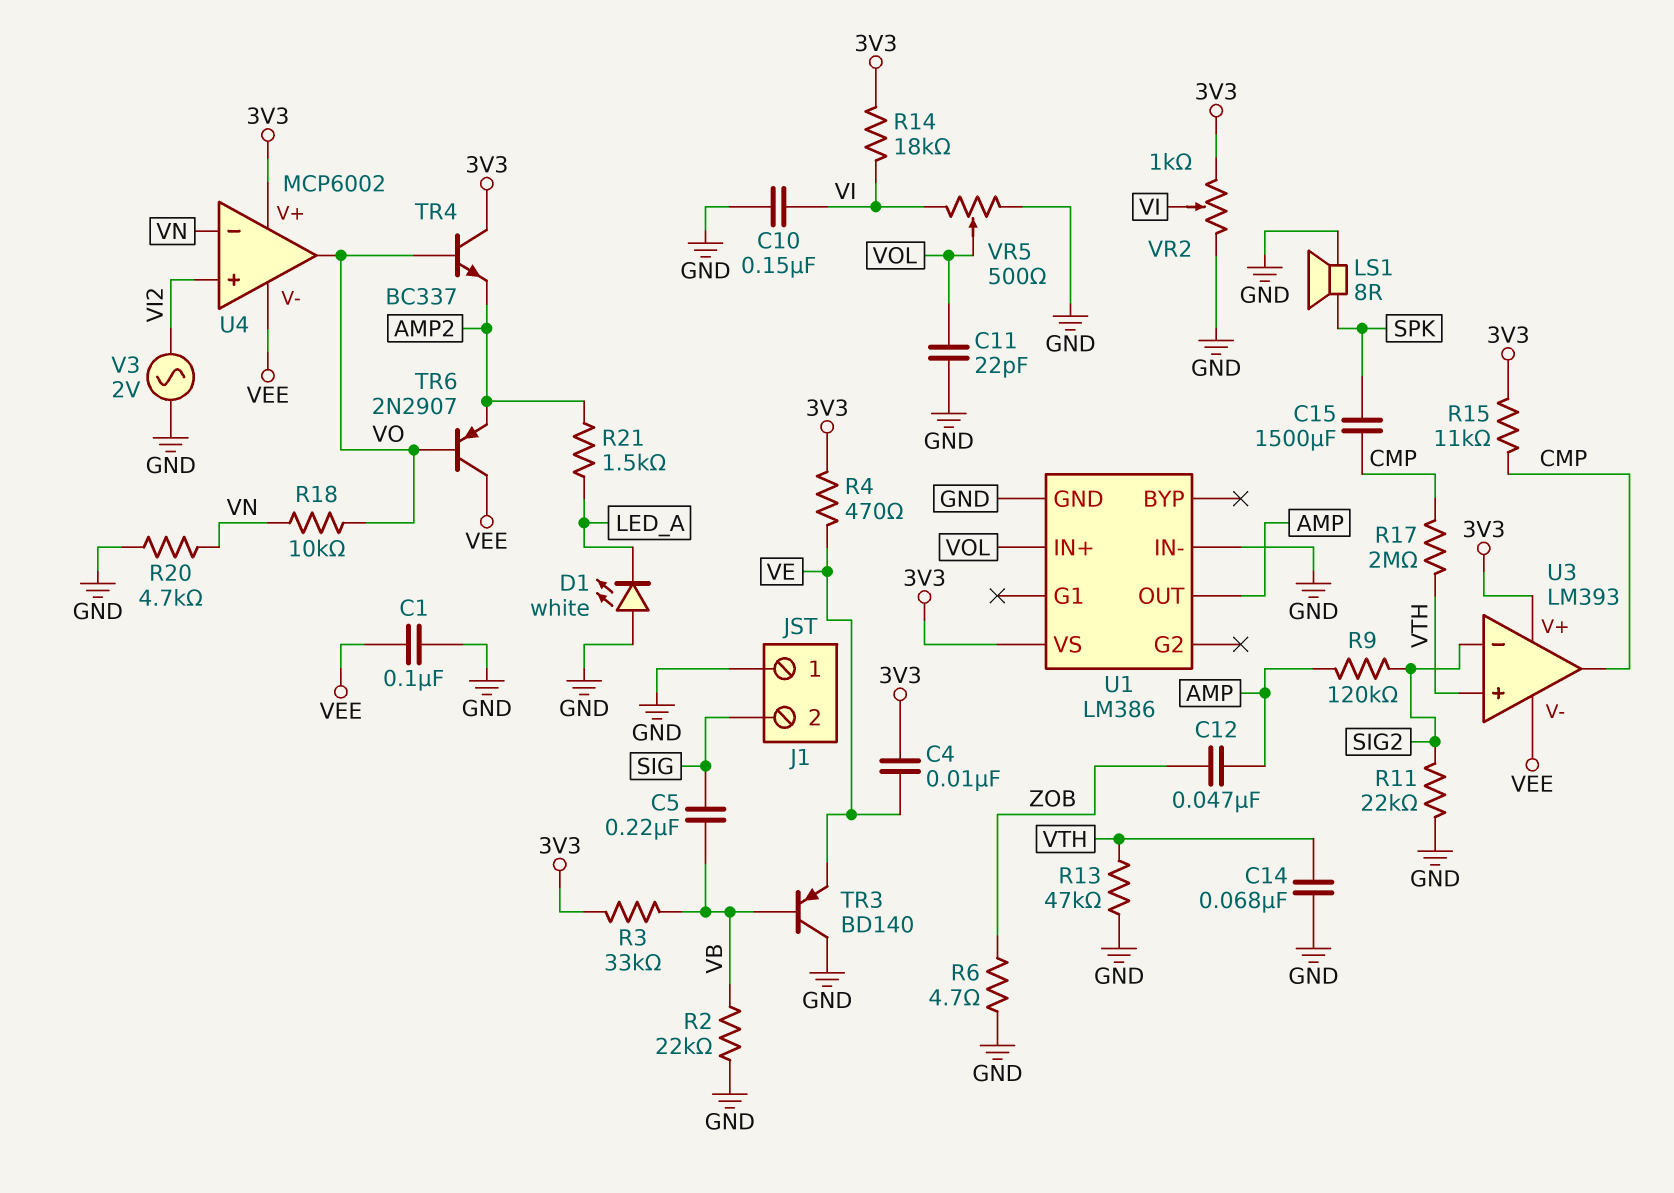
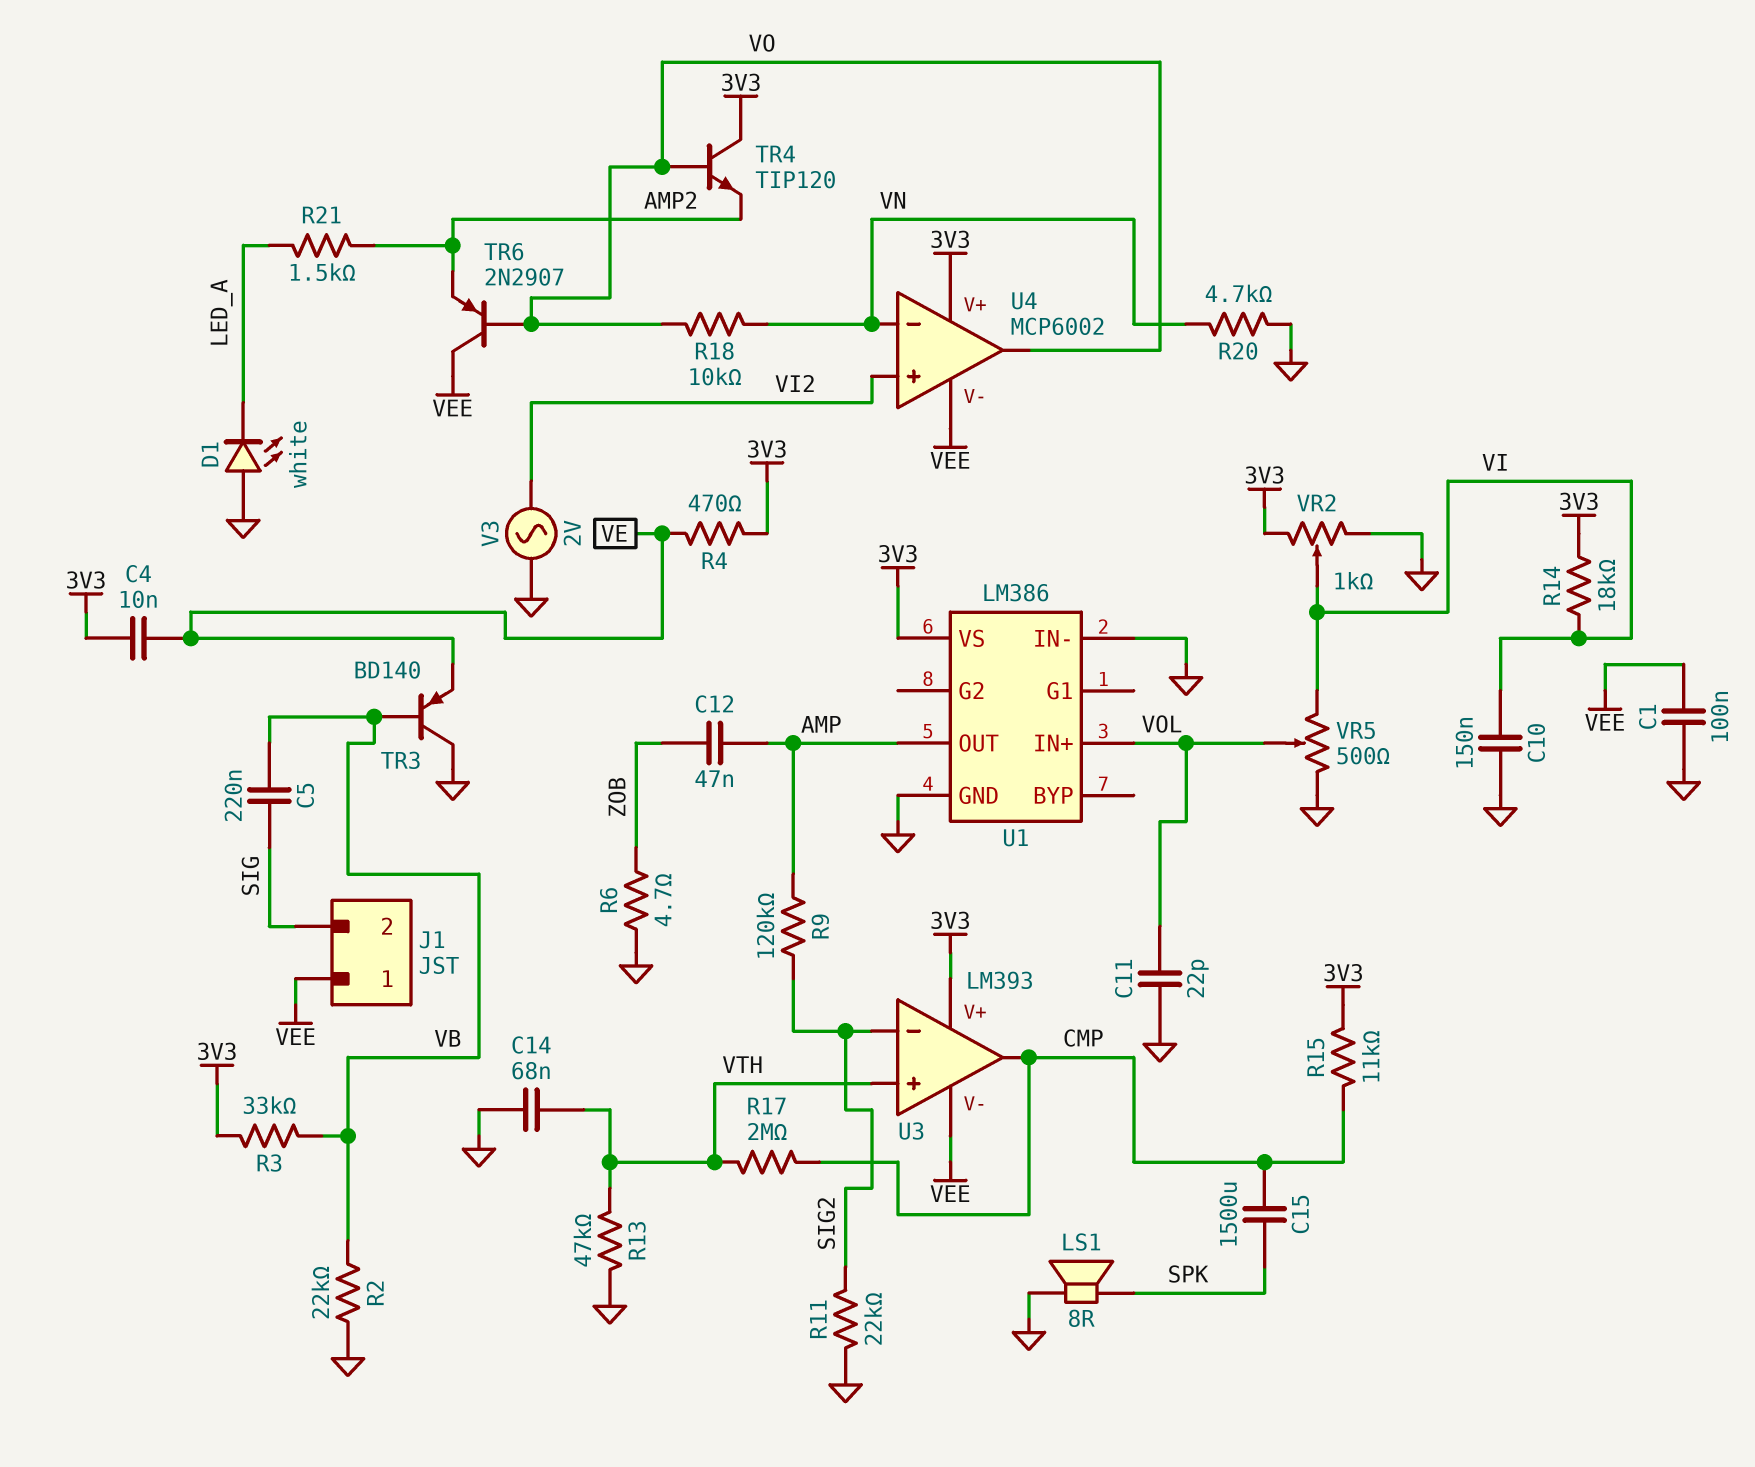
J1 pin 1: GND -> VEE
TR4: NPN BC337 (B VO, C 3V3, E AMP2) -> NPN TIP120 (B VO, C 3V3, E AMP2)

